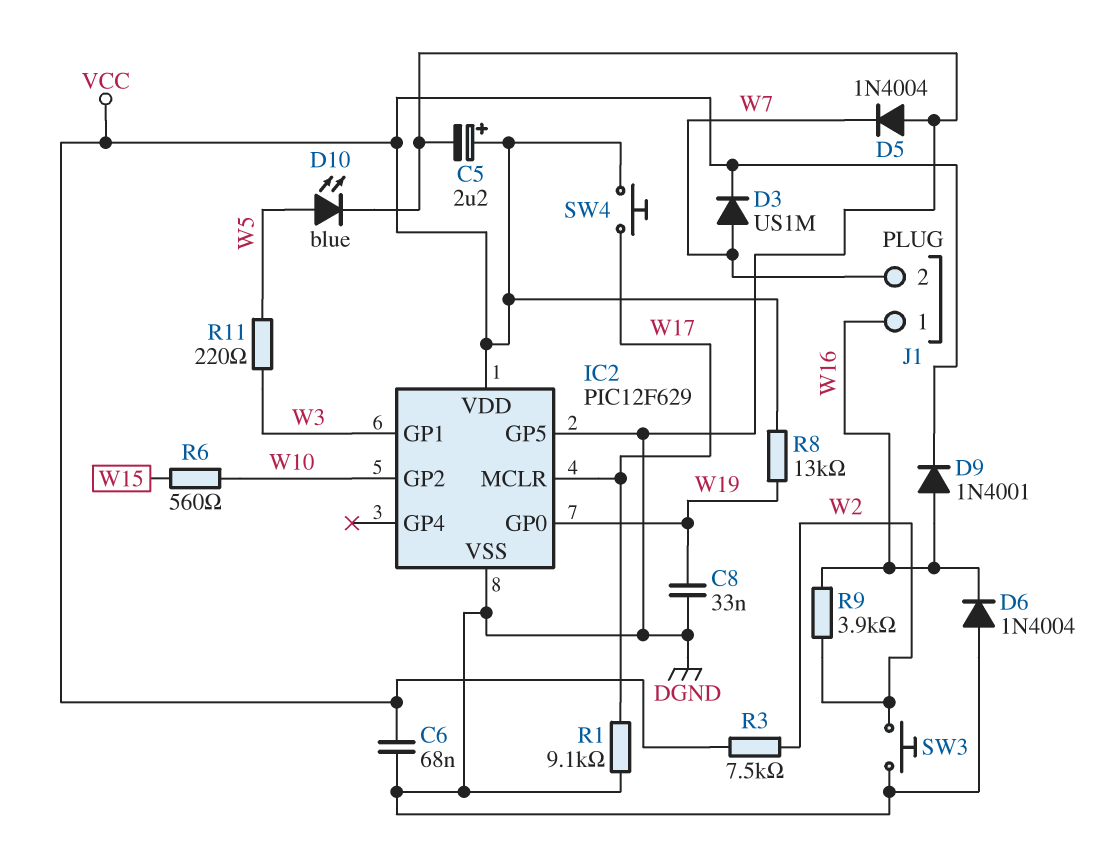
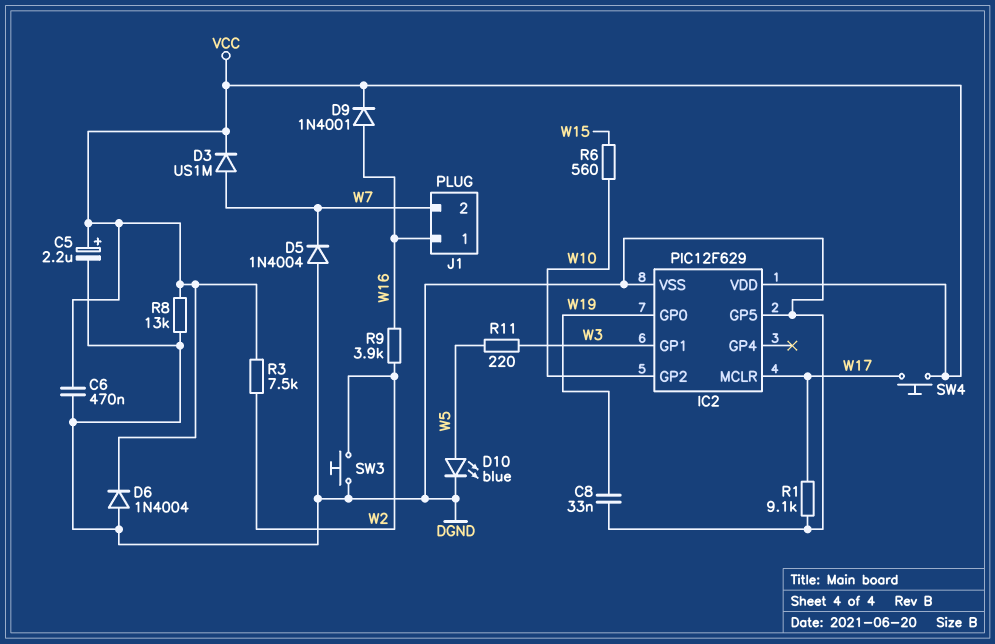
C6: 68nF (DGND, VCC) -> 470nF (DGND, VCC)
D6: diode 1N4004 (A DGND, K W16) -> diode 1N4004 (A DGND, K VCC)
R8: 13k (VCC, W19) -> 13k (DGND, VCC)

